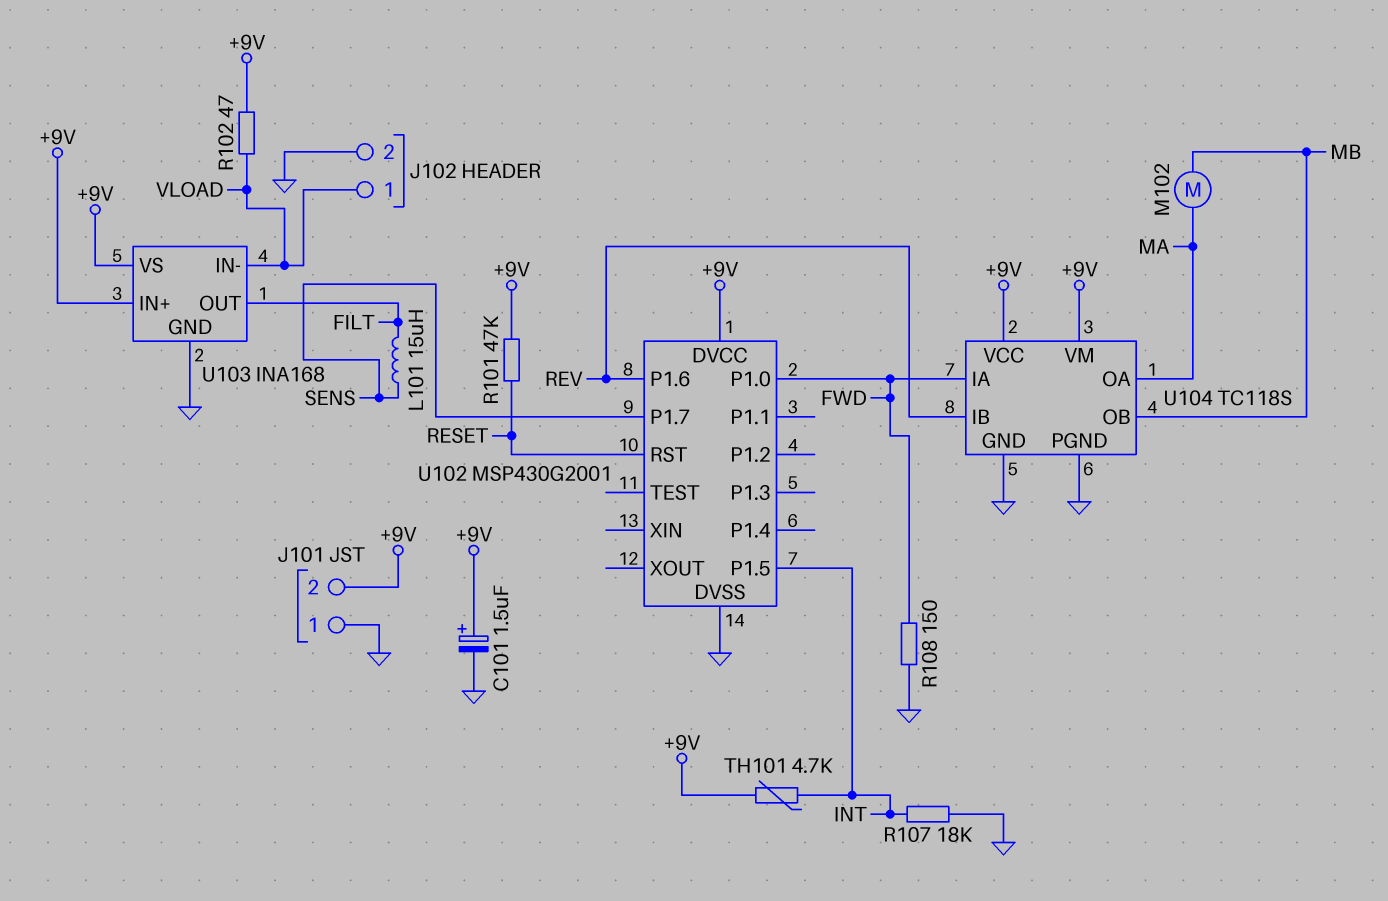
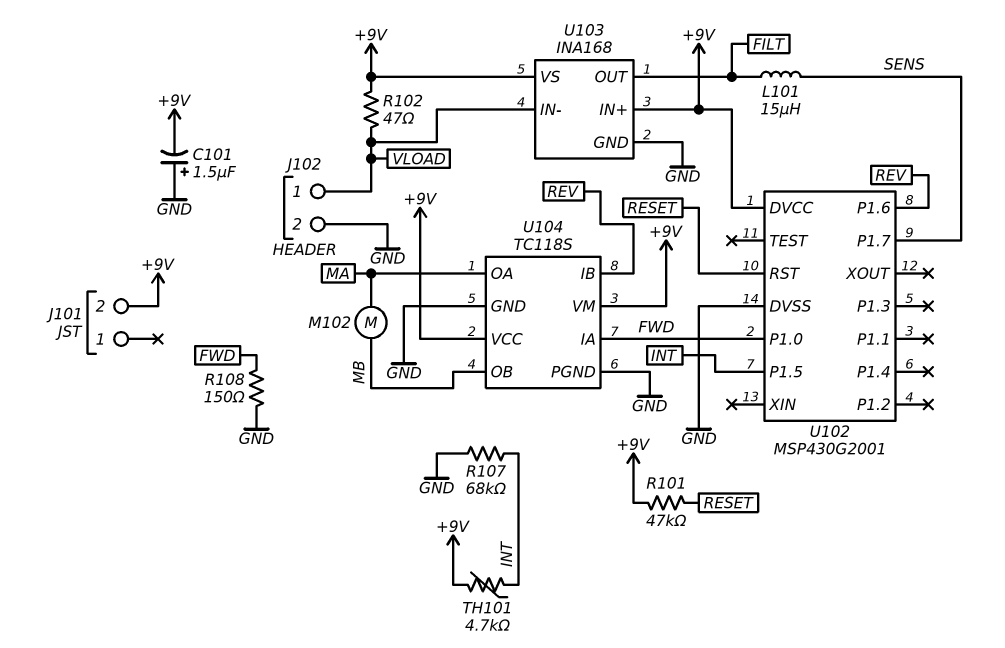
C101: 1.5uF (plus +9V, minus GND) -> 1.5uF (plus GND, minus +9V)
J101 pin 1: GND -> none
R107: 18k (GND, INT) -> 68k (GND, INT)

